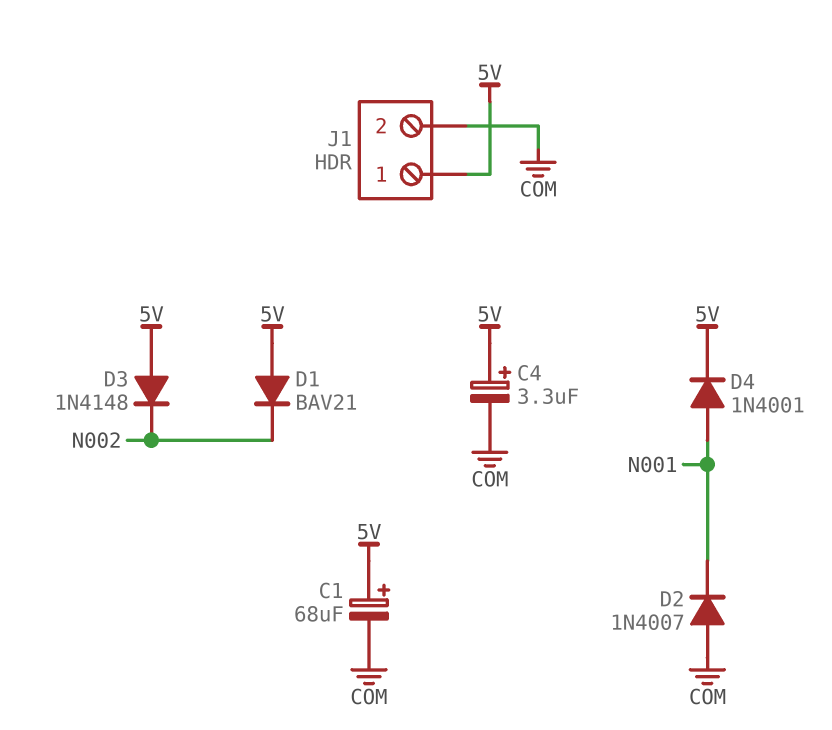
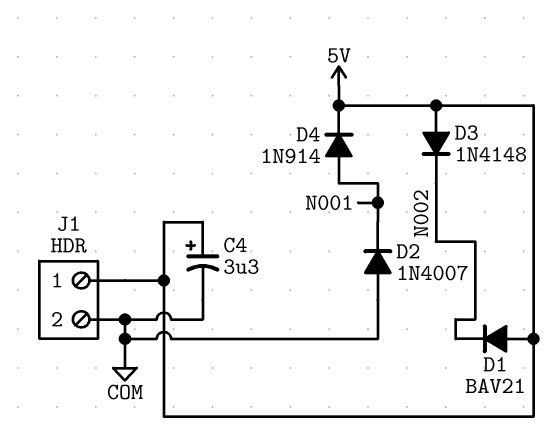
C1: 68uF (plus 5V, minus COM) -> none
D4: diode 1N4001 (A N001, K 5V) -> diode 1N914 (A N001, K 5V)

